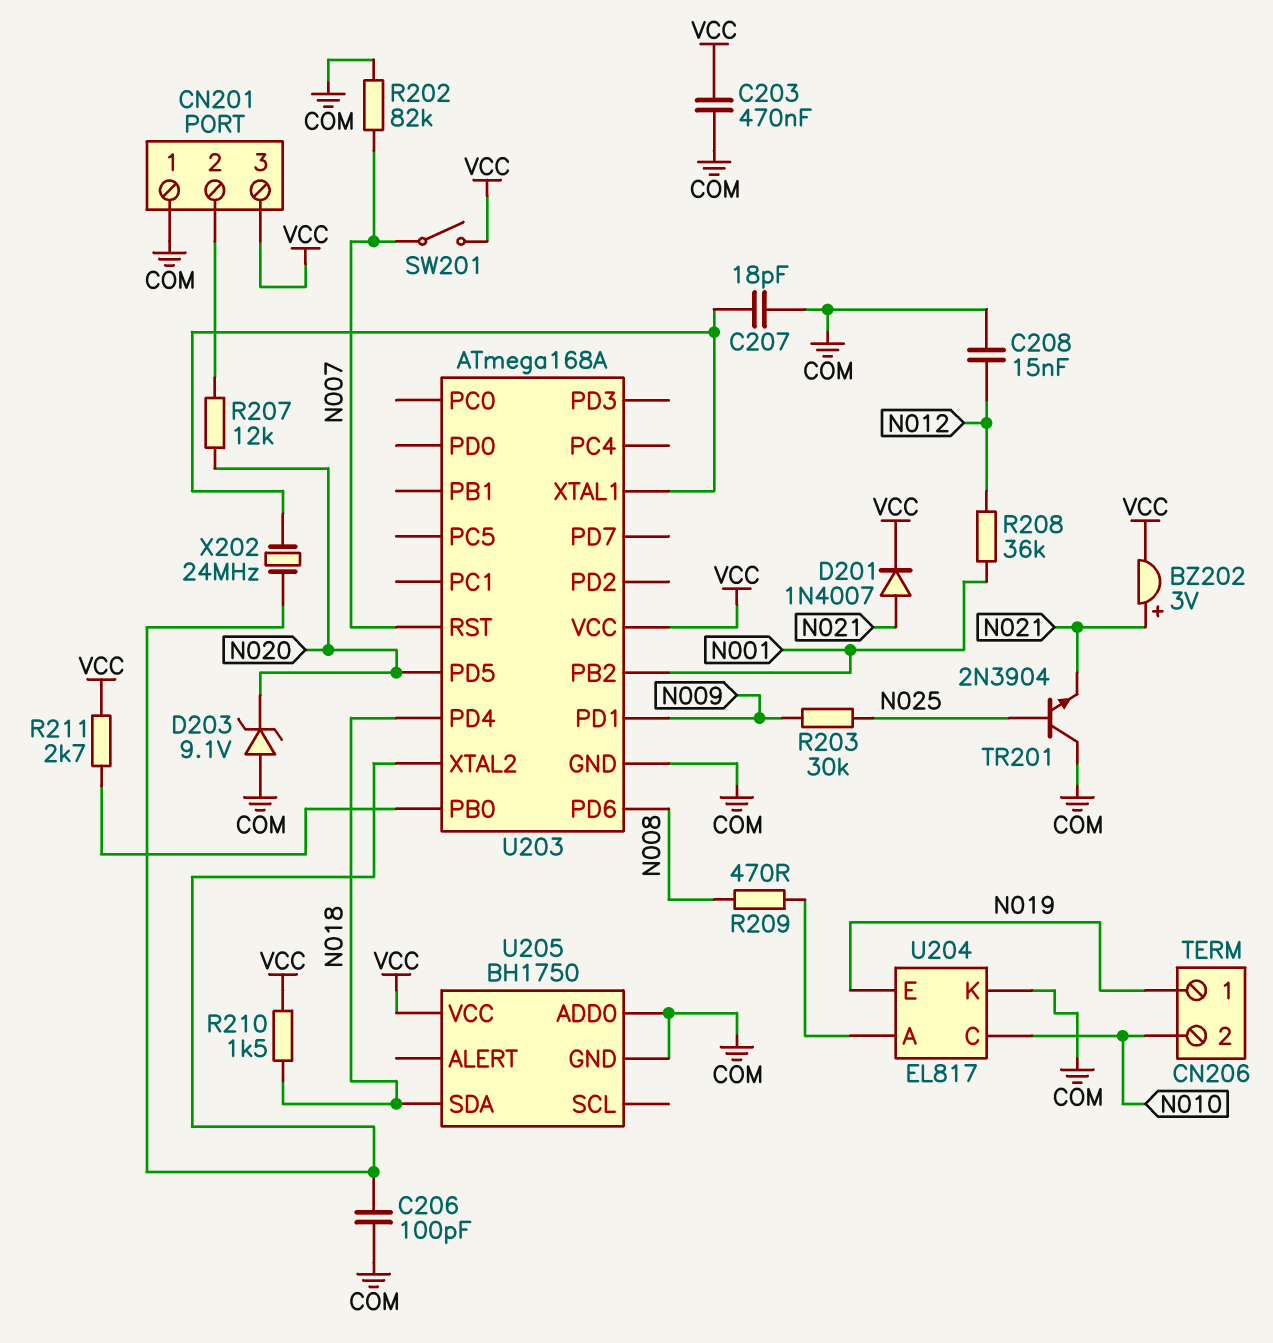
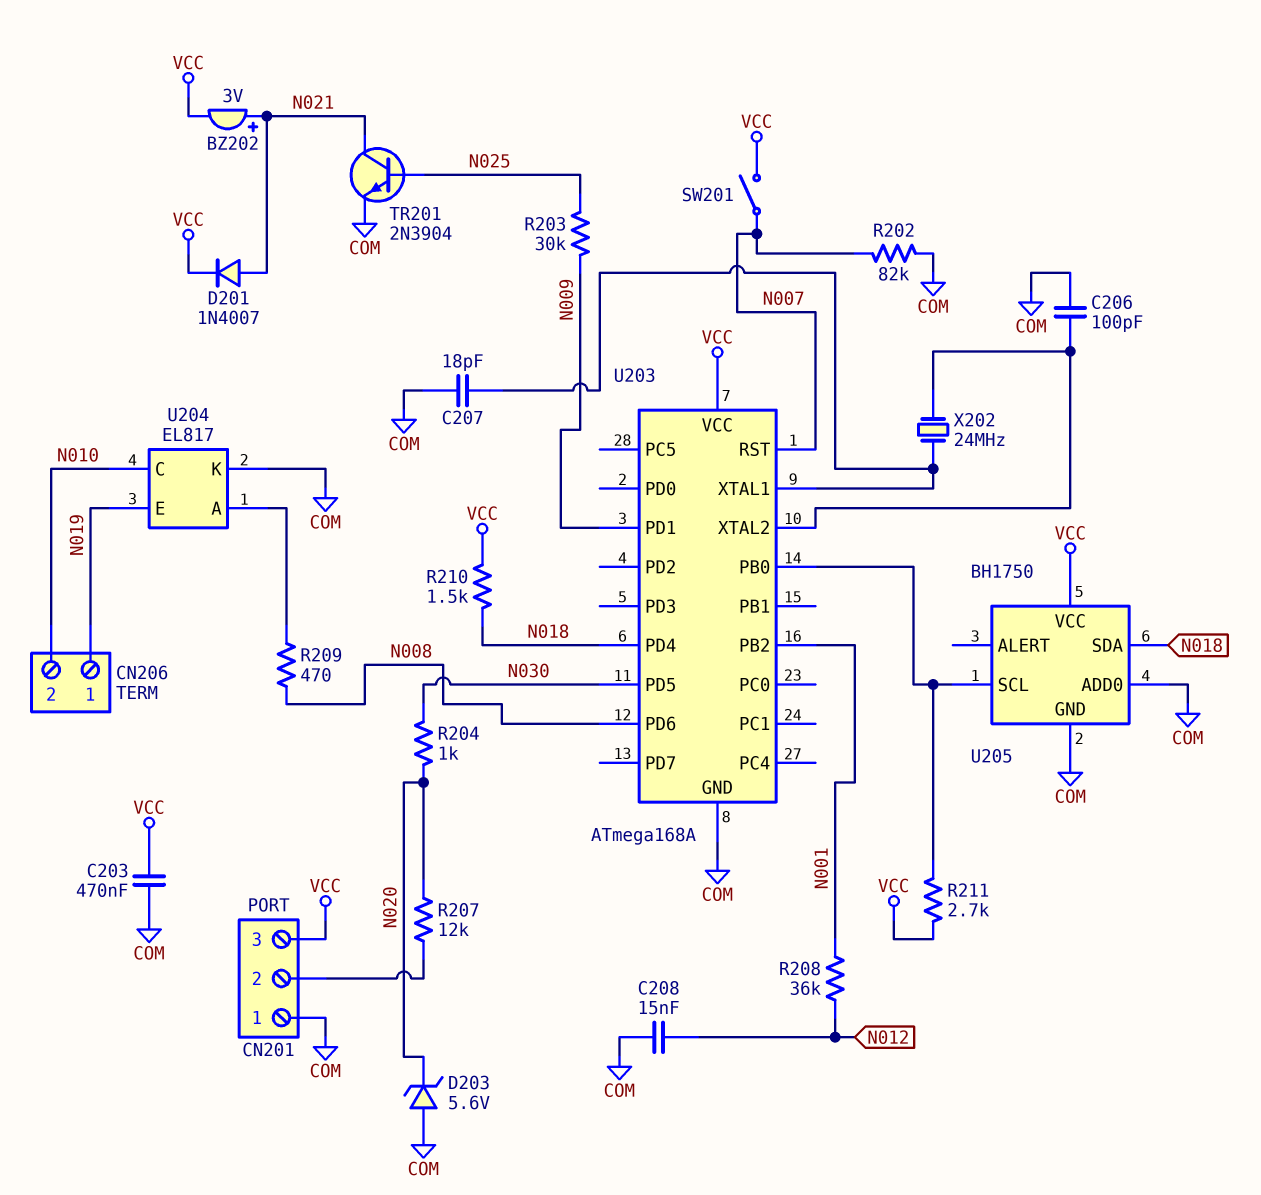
D203: zener 9.1V (A COM, K N020) -> zener 5.6V (A COM, K N020)
R204: none -> 1k (N020, N030)
TR201: NPN 2N3904 (B N025, C COM, E N021) -> NPN 2N3904 (B N025, C N021, E COM)
U203 pin PD5: N020 -> N030
U205 pin SCL: none -> U203/PB0

